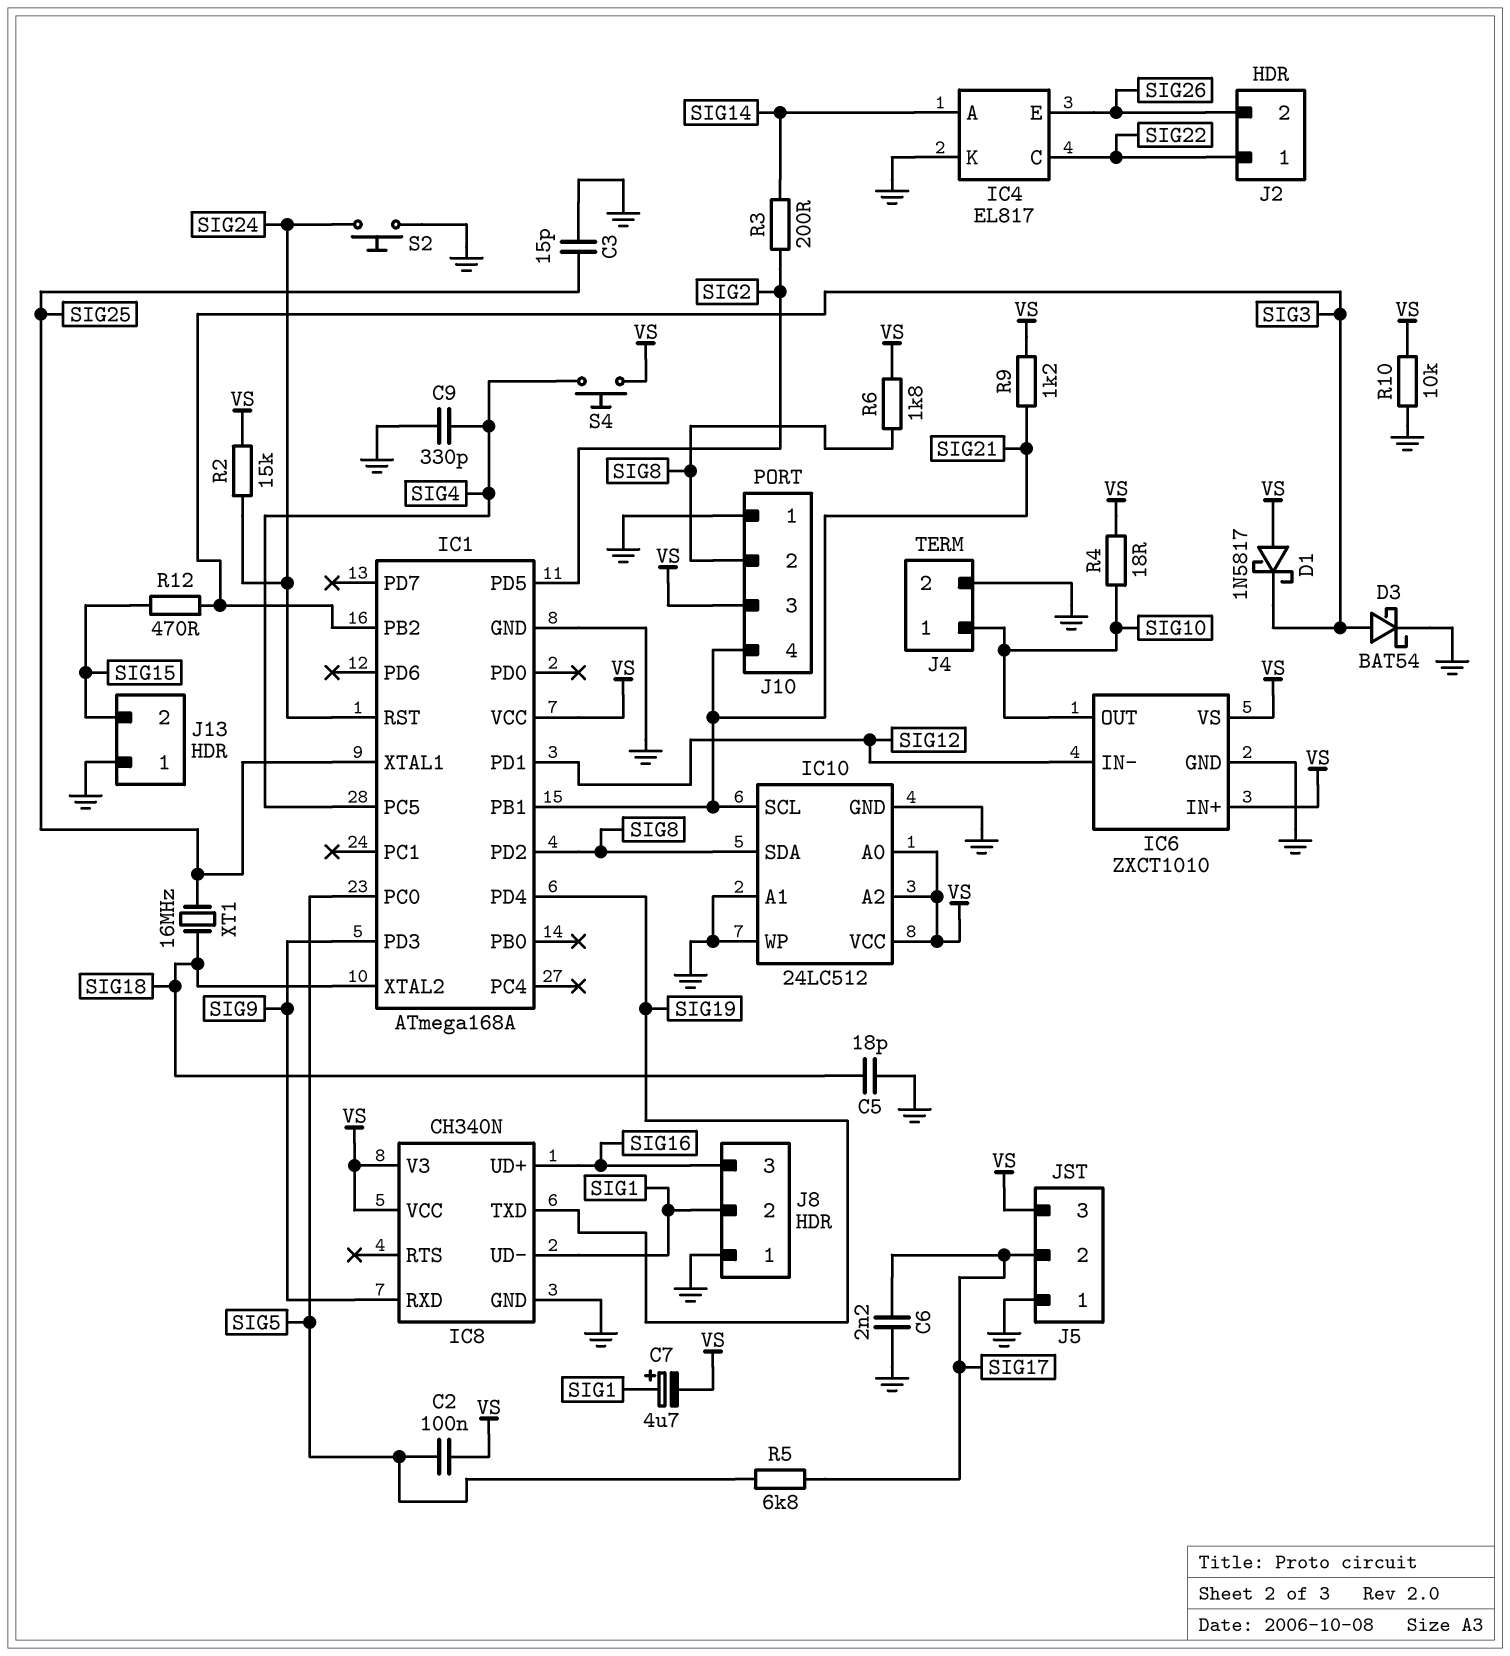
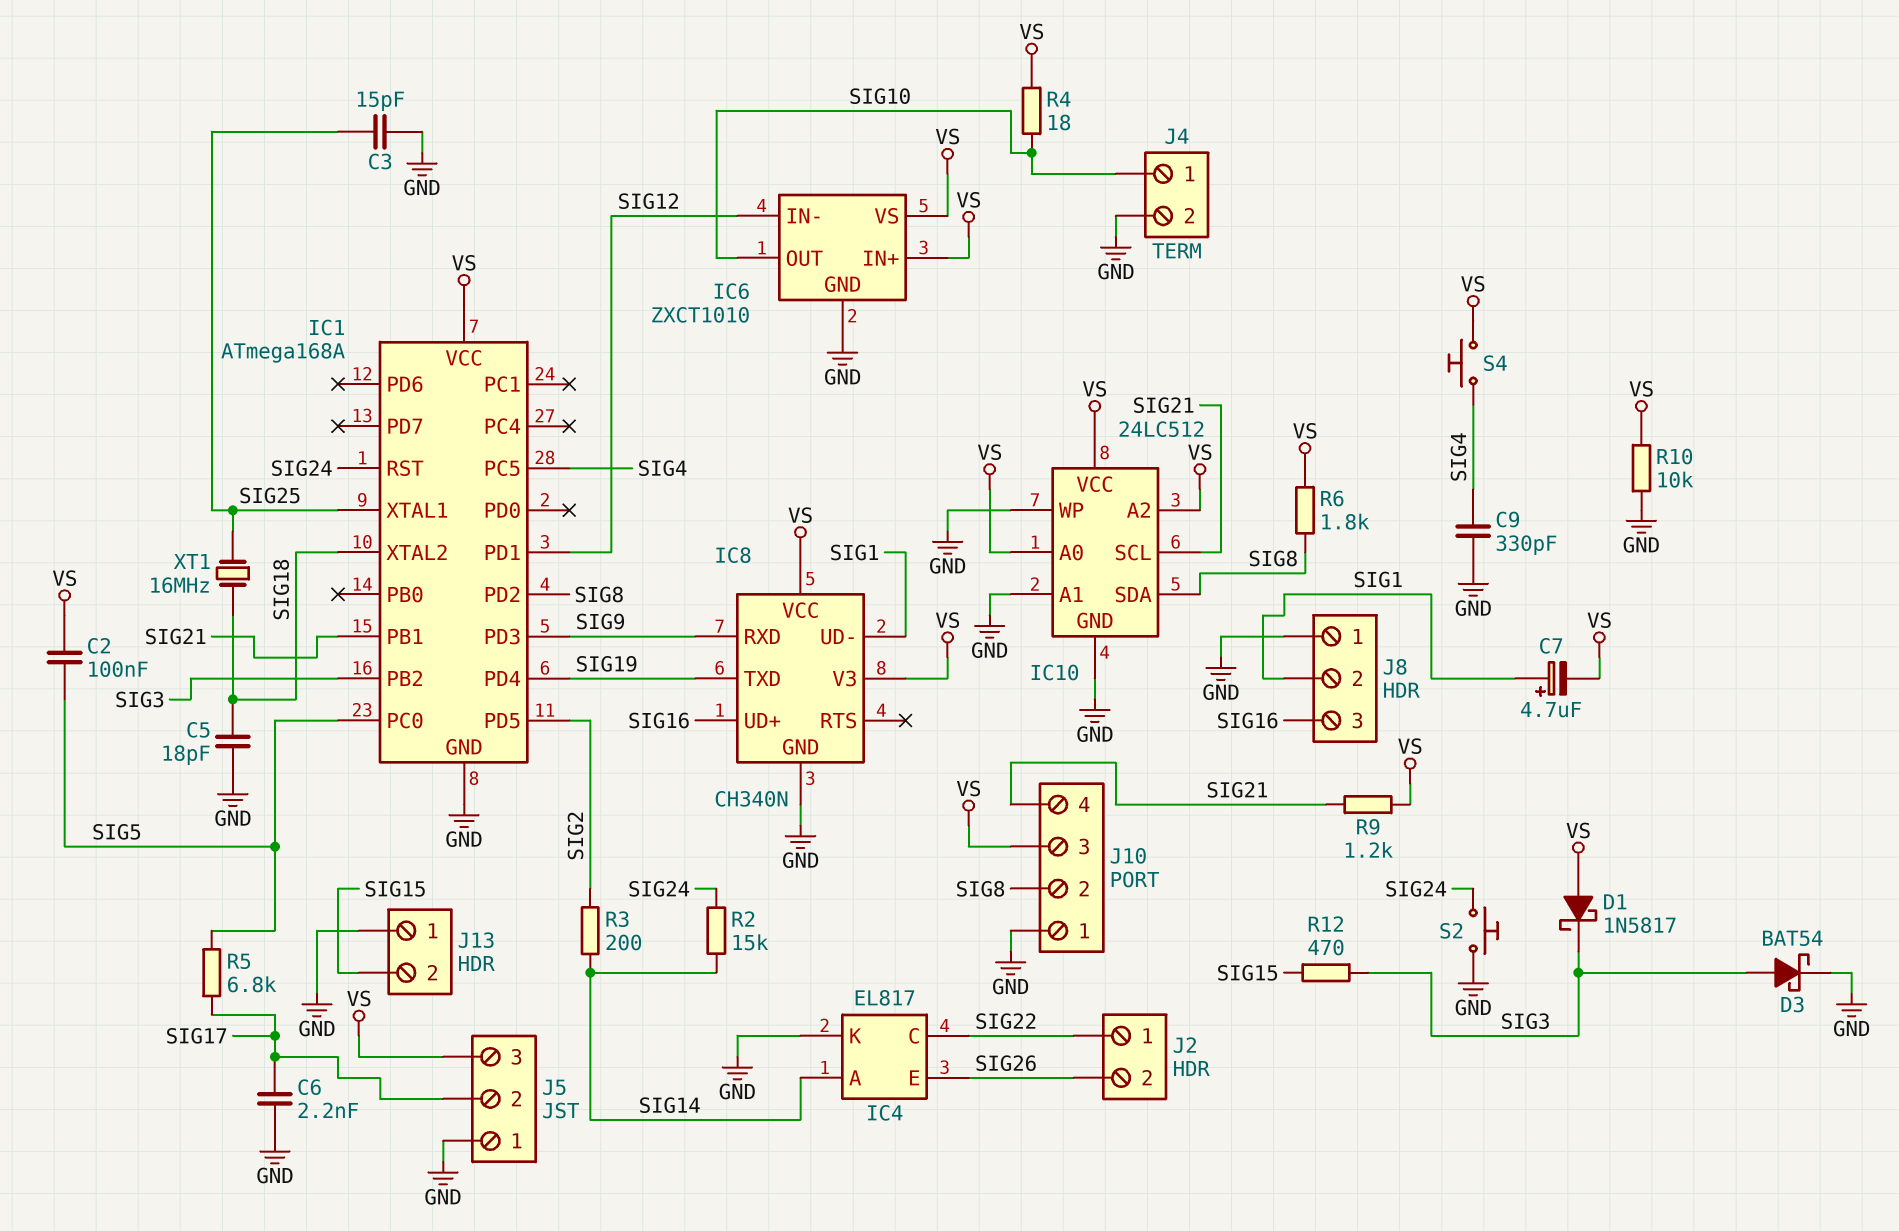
R2: 15k (SIG24, VS) -> 15k (SIG14, SIG24)

